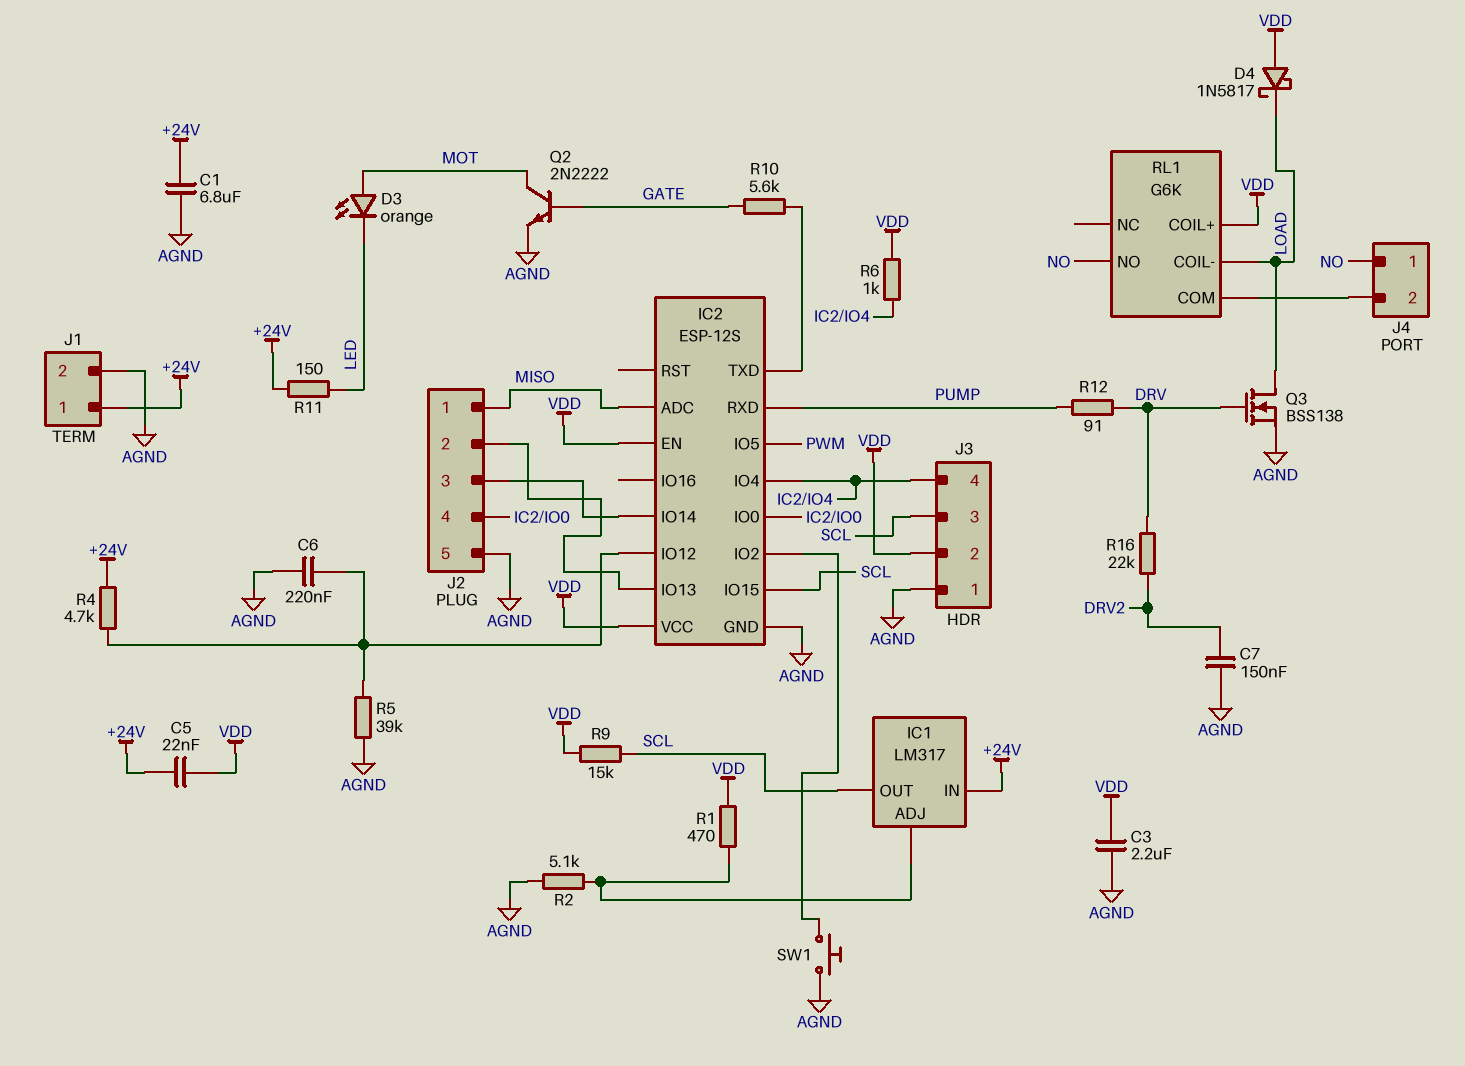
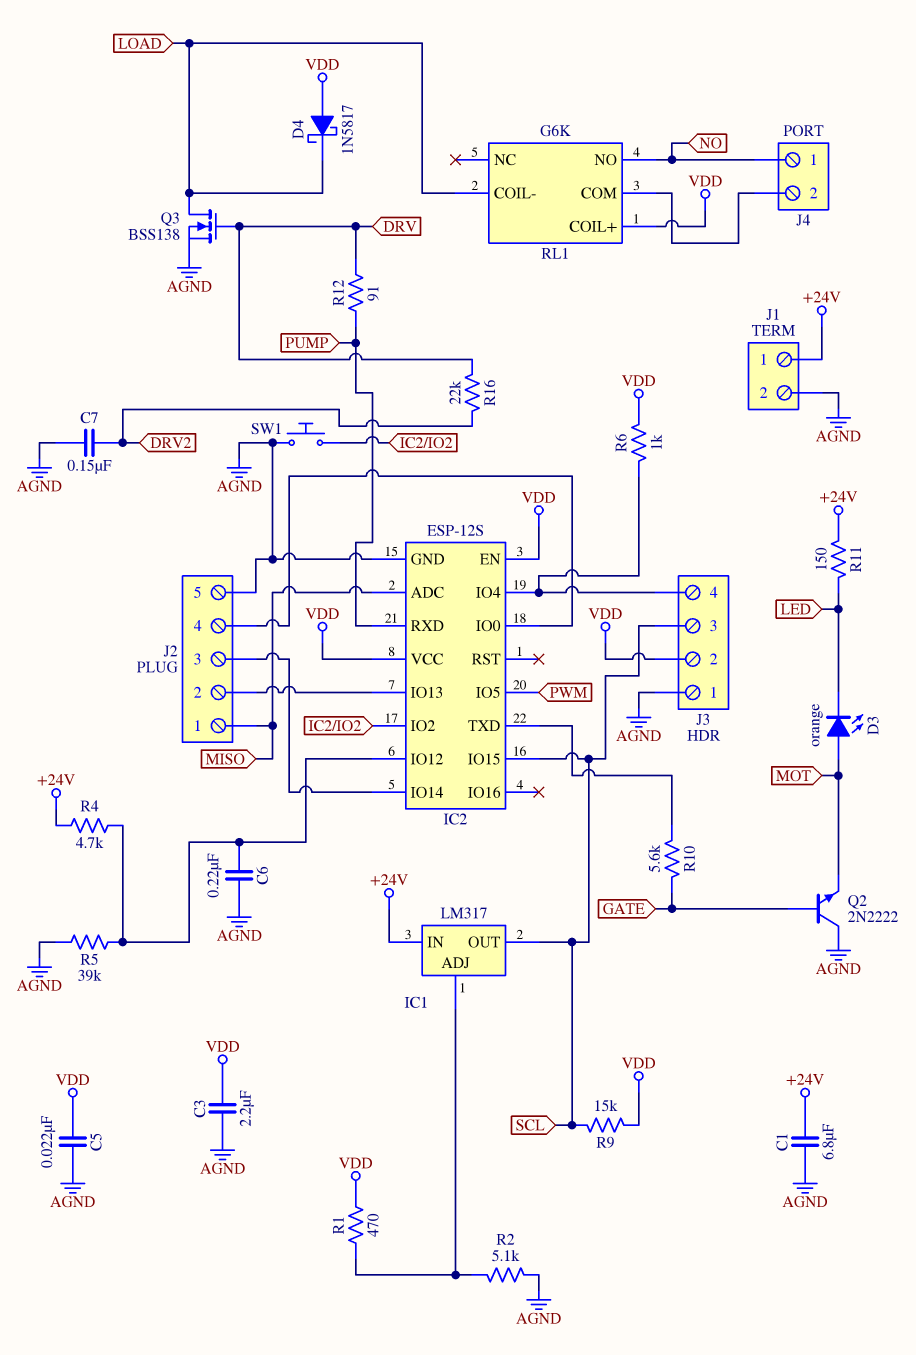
C5: 22nF (+24V, VDD) -> 22nF (AGND, VDD)
Q2: NPN 2N2222 (B GATE, C MOT, E AGND) -> NPN 2N2222 (B GATE, C AGND, E MOT)

